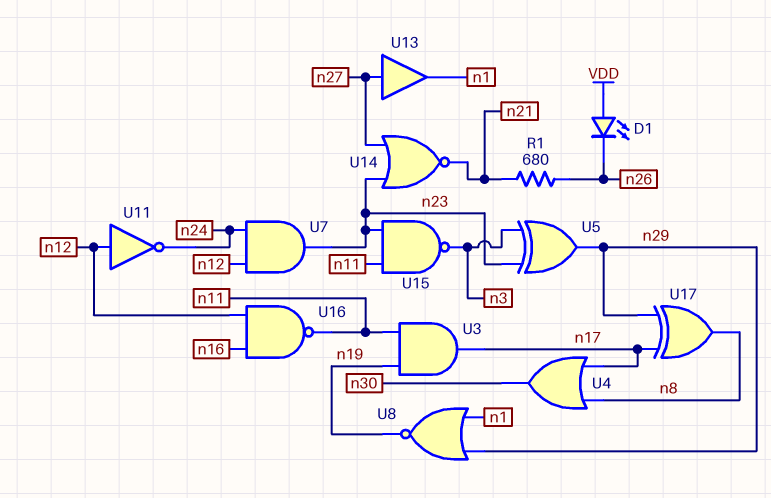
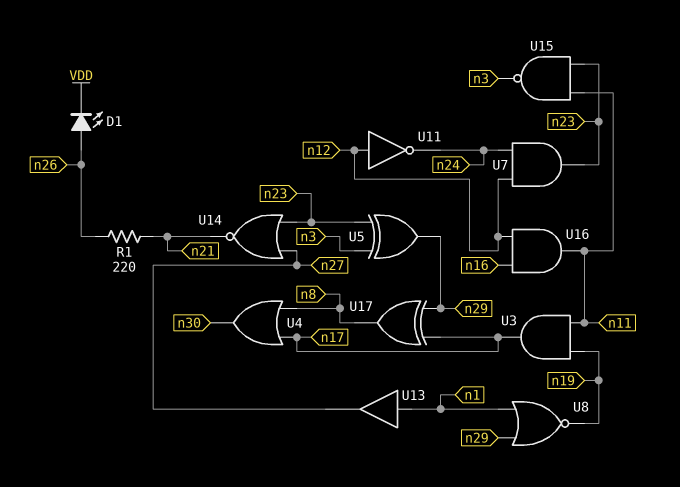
D1: LED (A VDD, K n26) -> LED (A n26, K VDD)
R1: 680 (n21, n26) -> 220 (n21, n26)
U13: buffer (in n27, out n1) -> buffer (in n1, out n27)
U16: NAND (in n12, in n16, out n11) -> AND (in n12, in n16, out n11)

